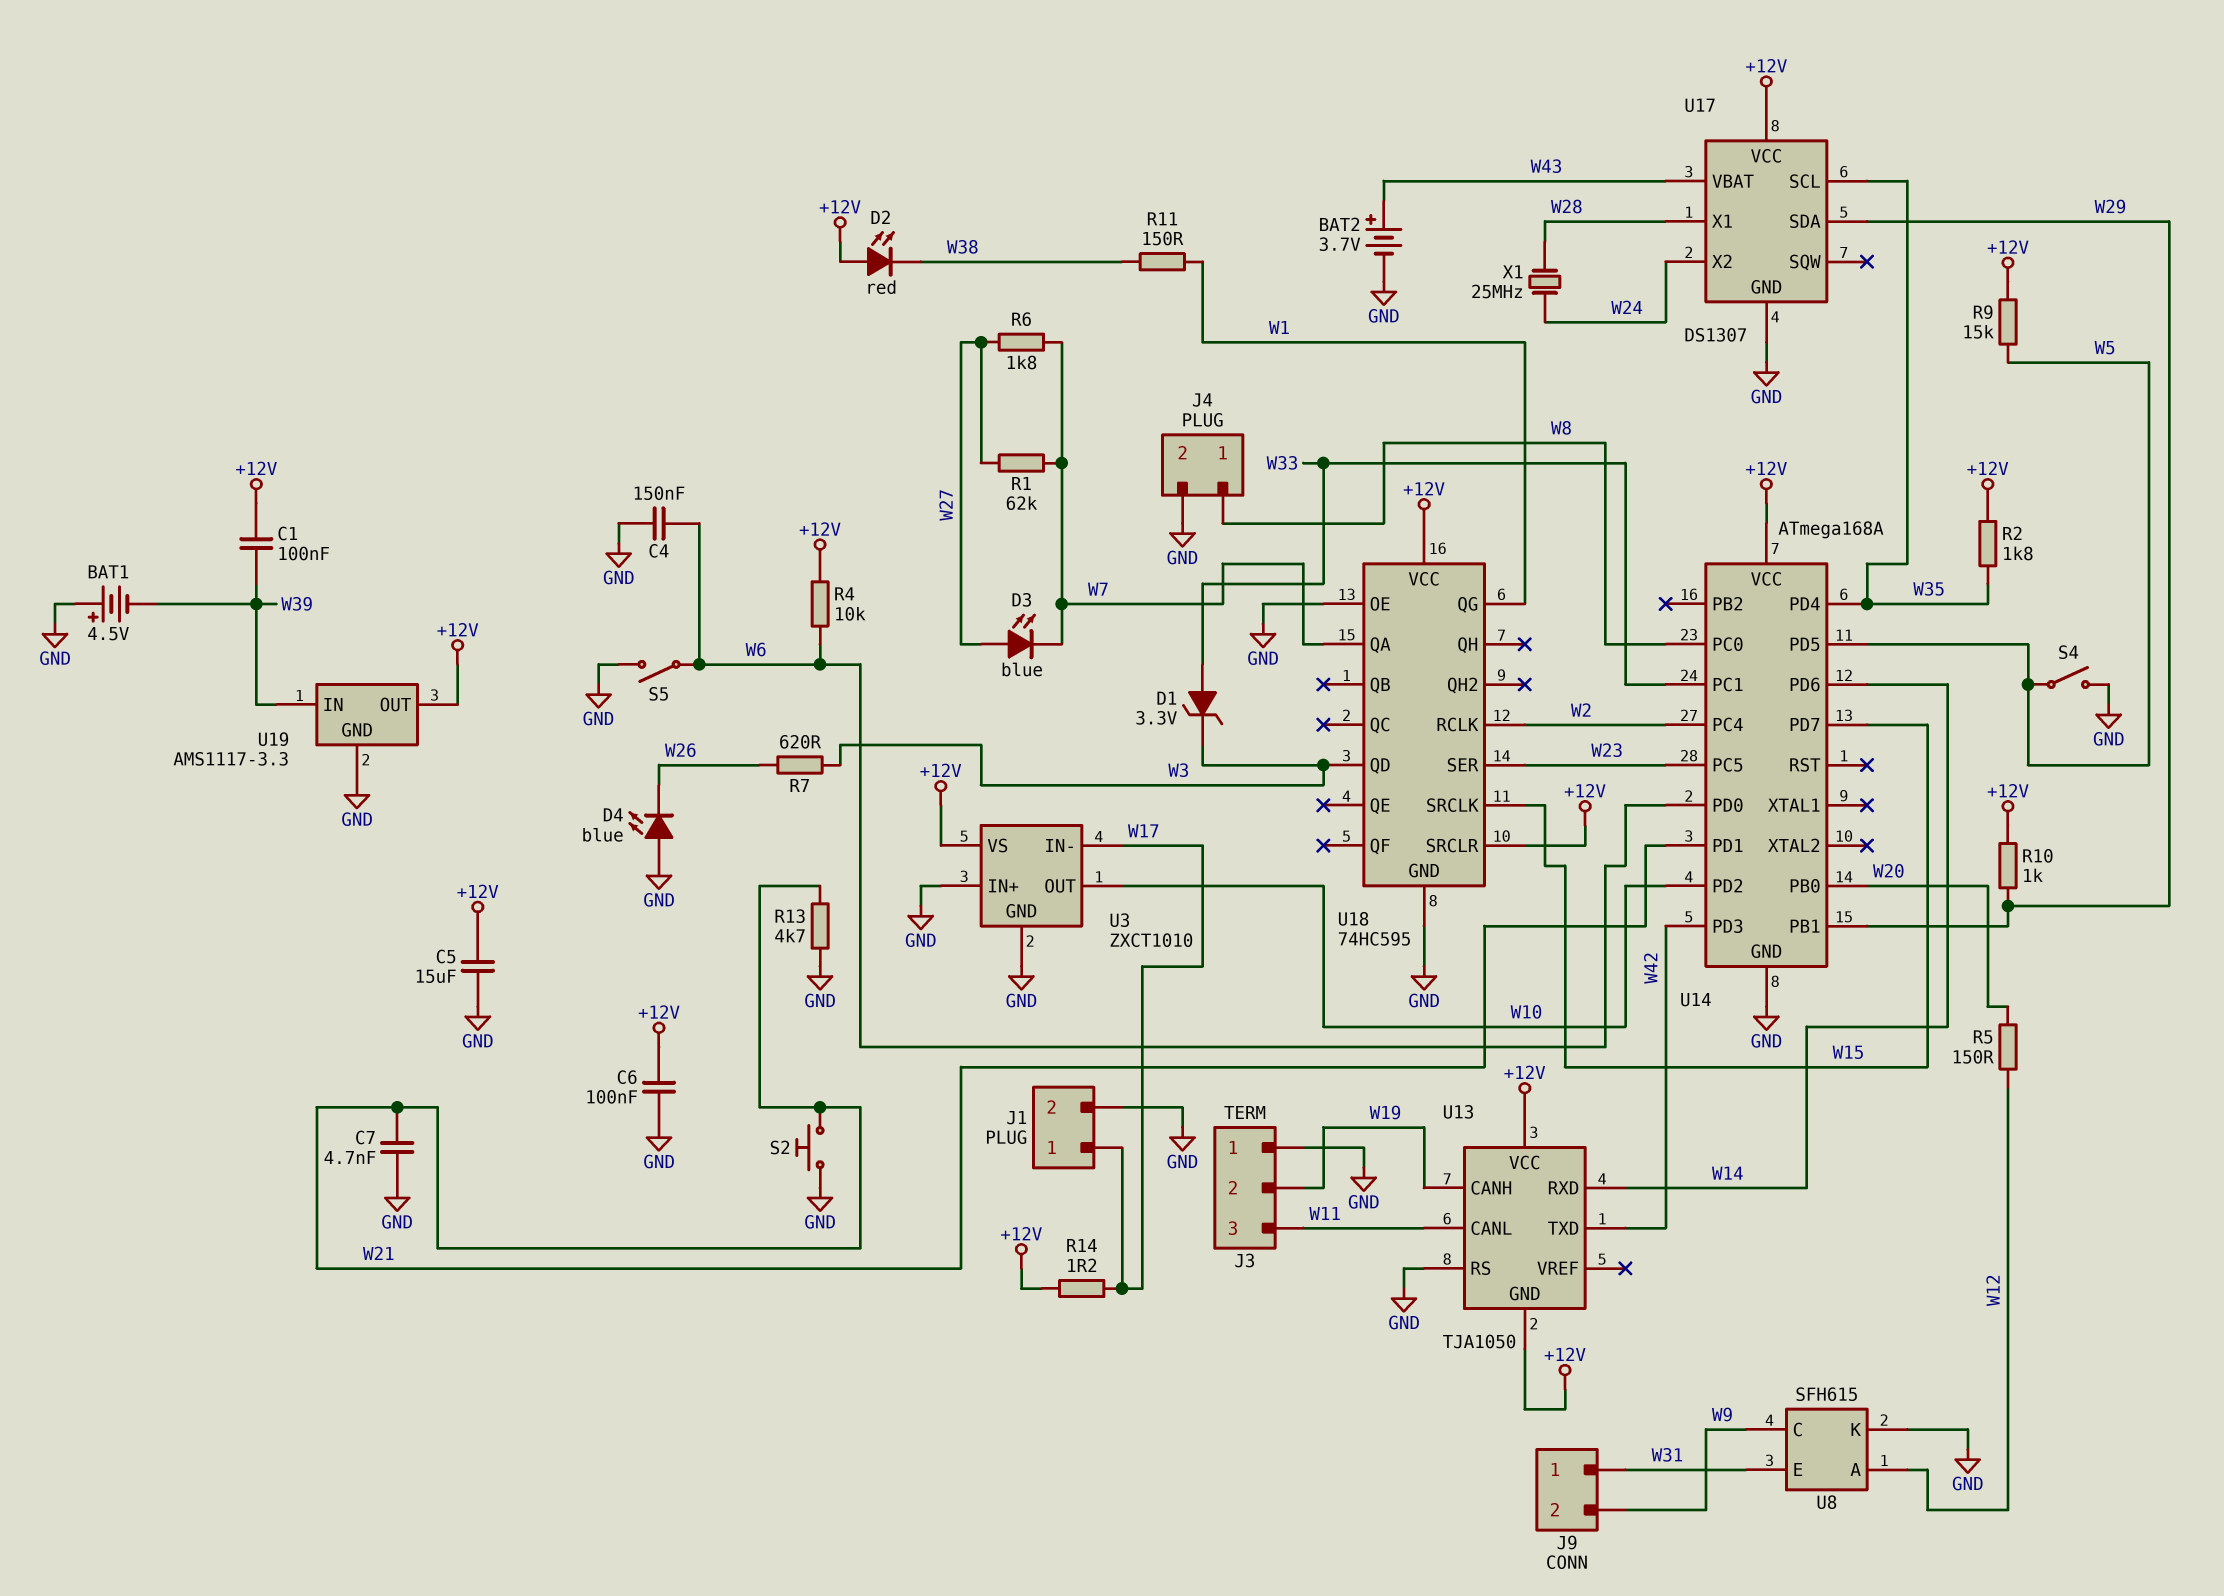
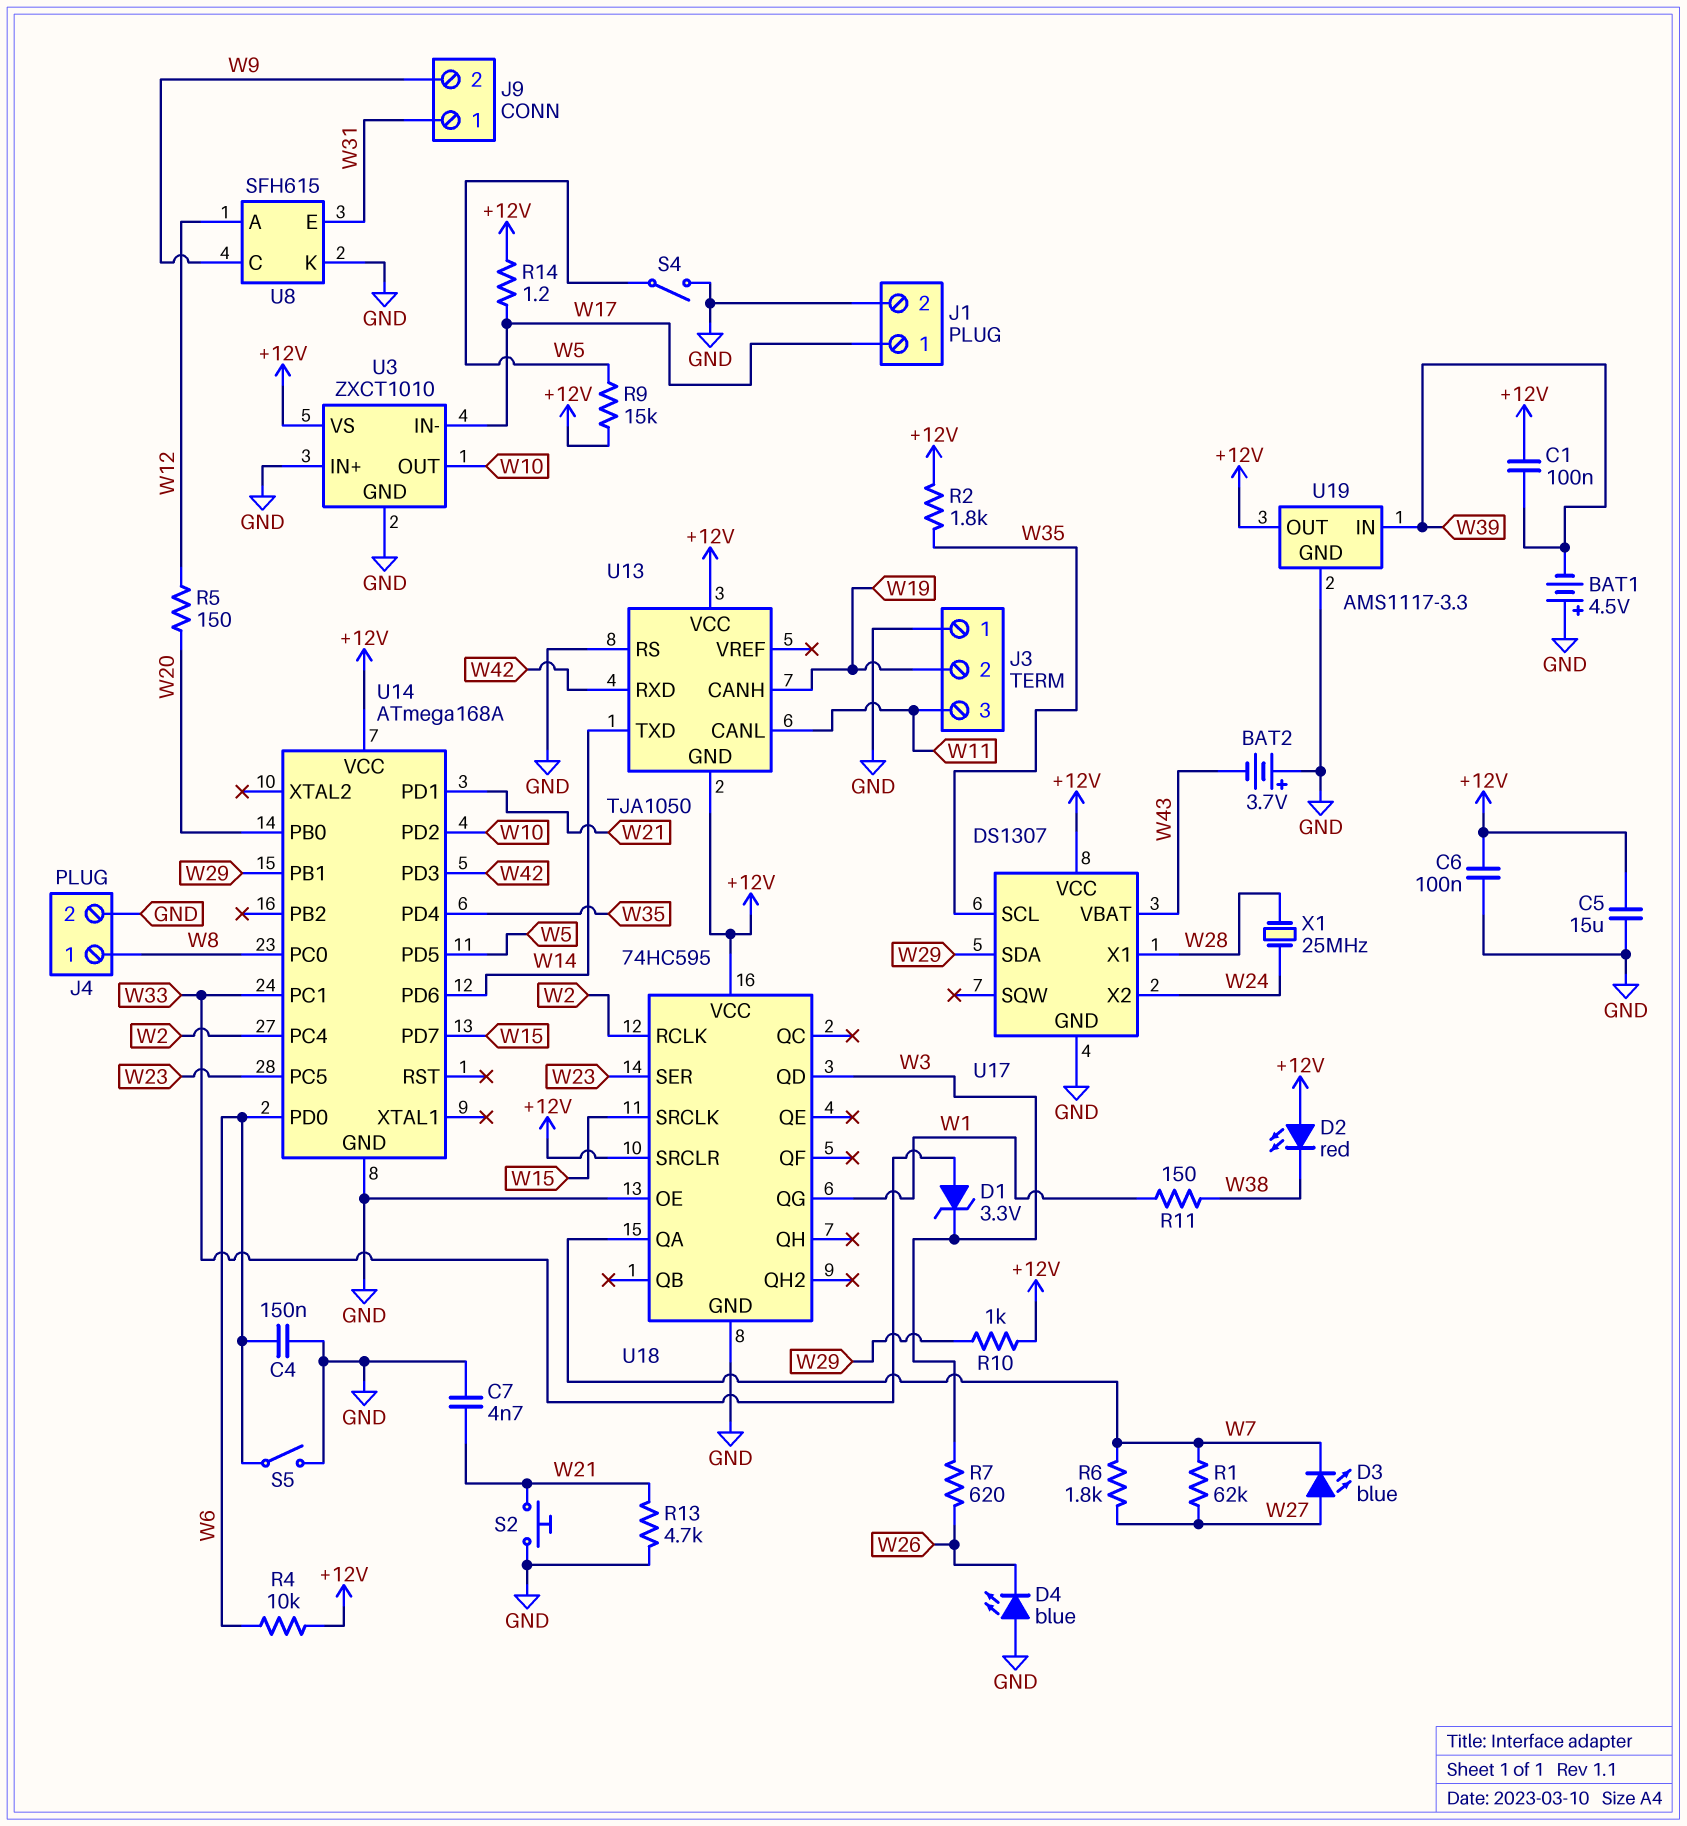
BAT2: 3.7V (plus W43, minus GND) -> 3.7V (plus GND, minus W43)
U13 pin RXD: W14 -> W42
U13 pin TXD: W42 -> W14

